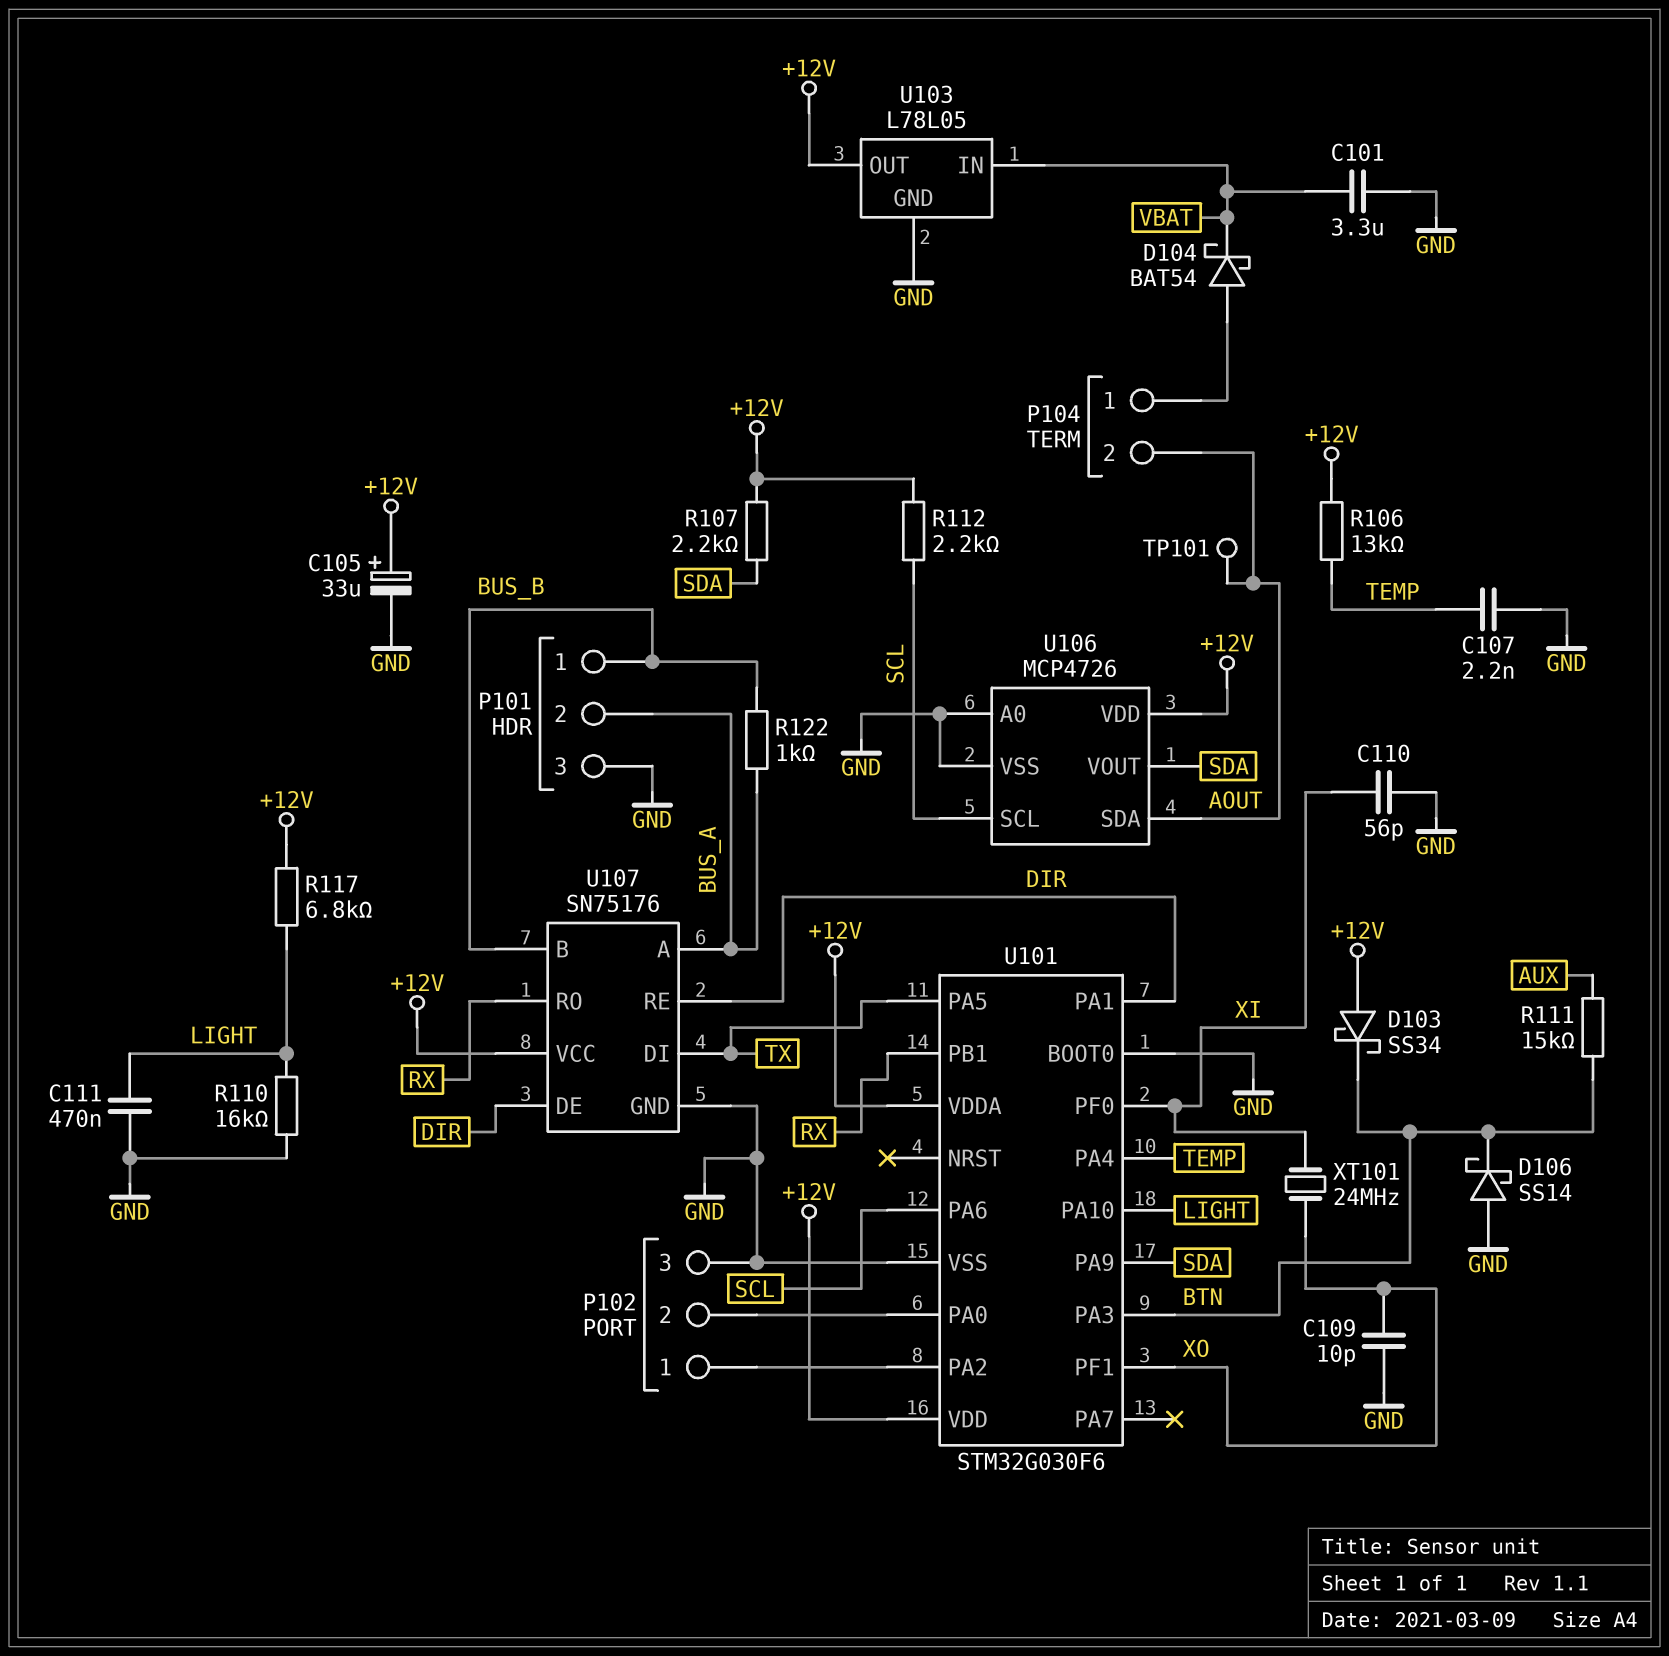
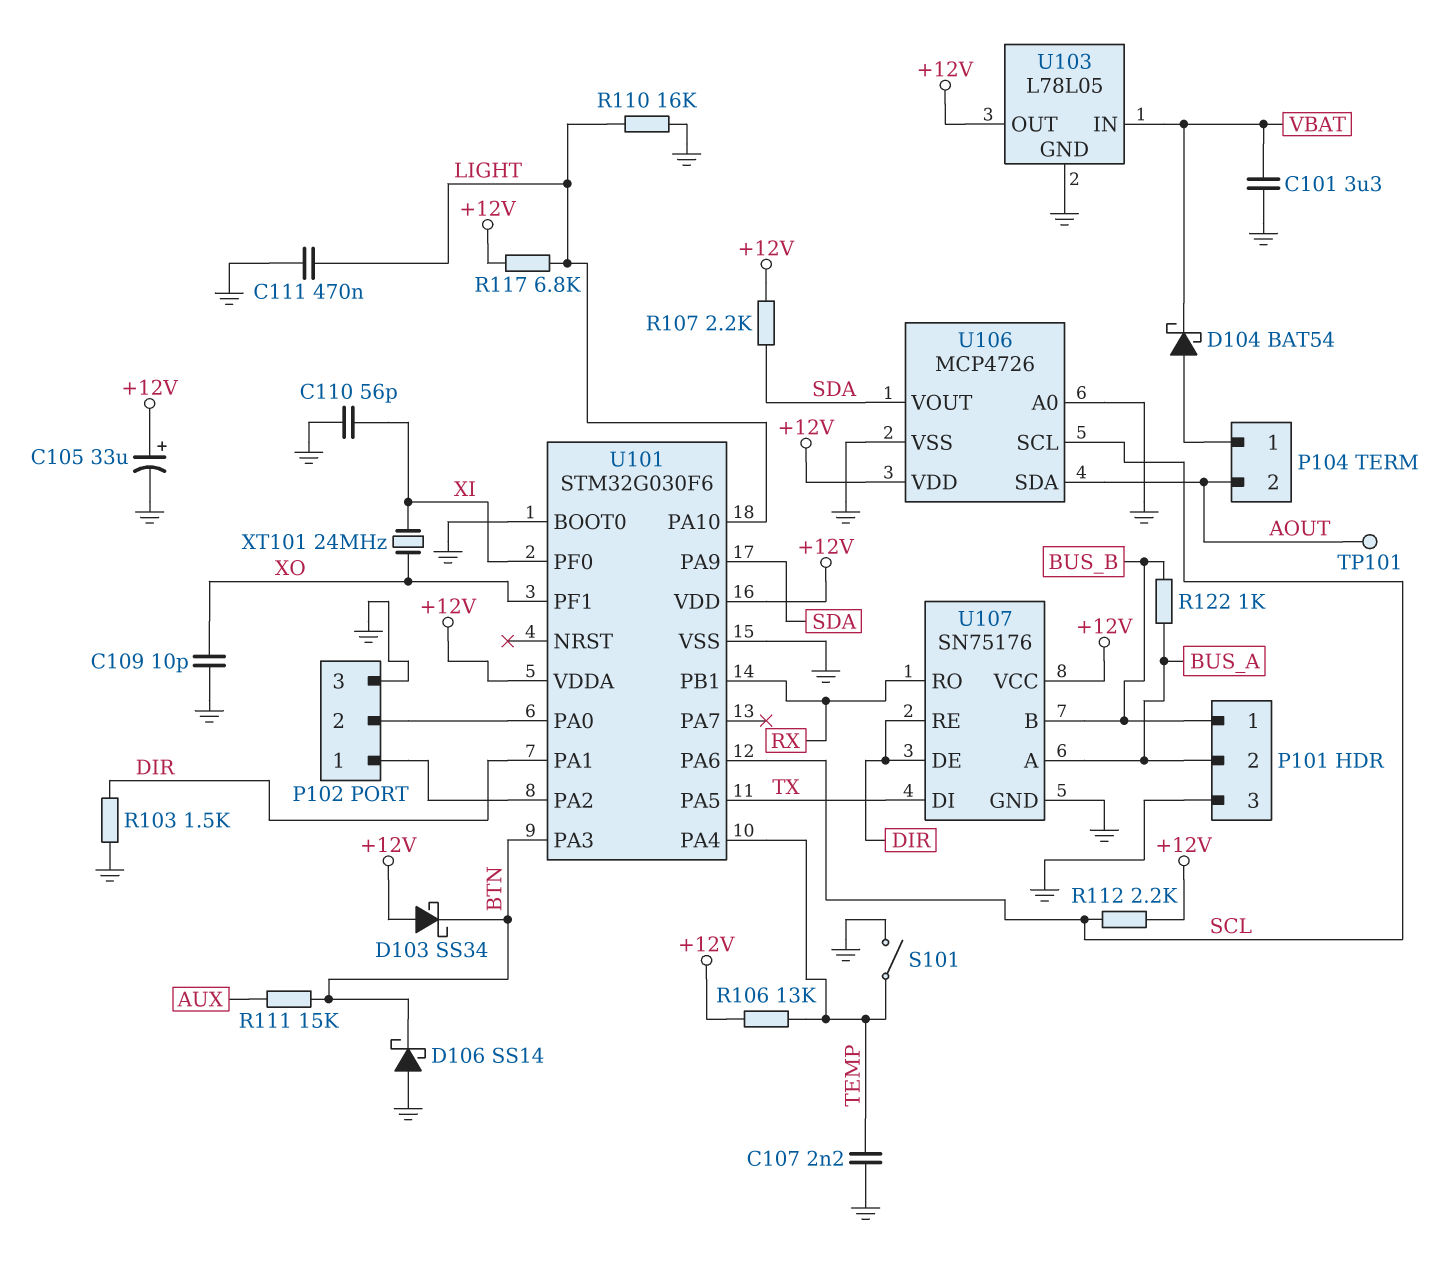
R103: none -> 1.5k (DIR, GND)
S101: none -> switch (GND, TEMP)

